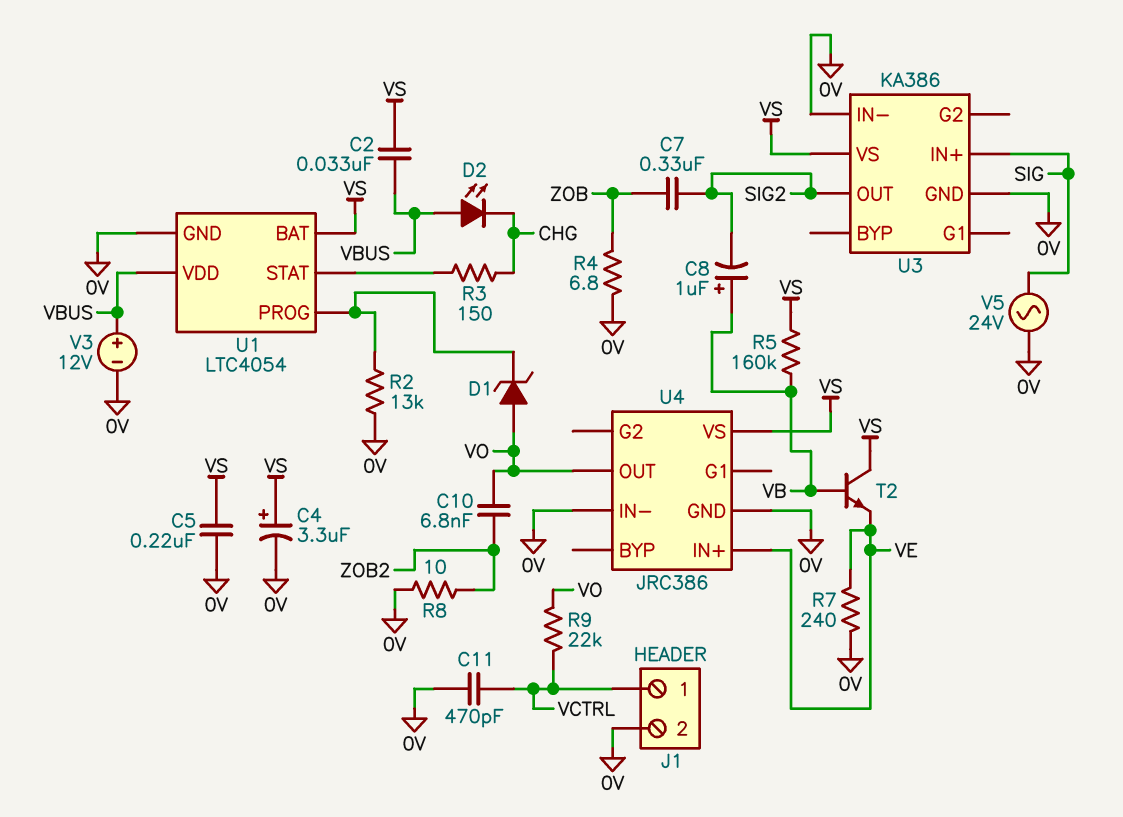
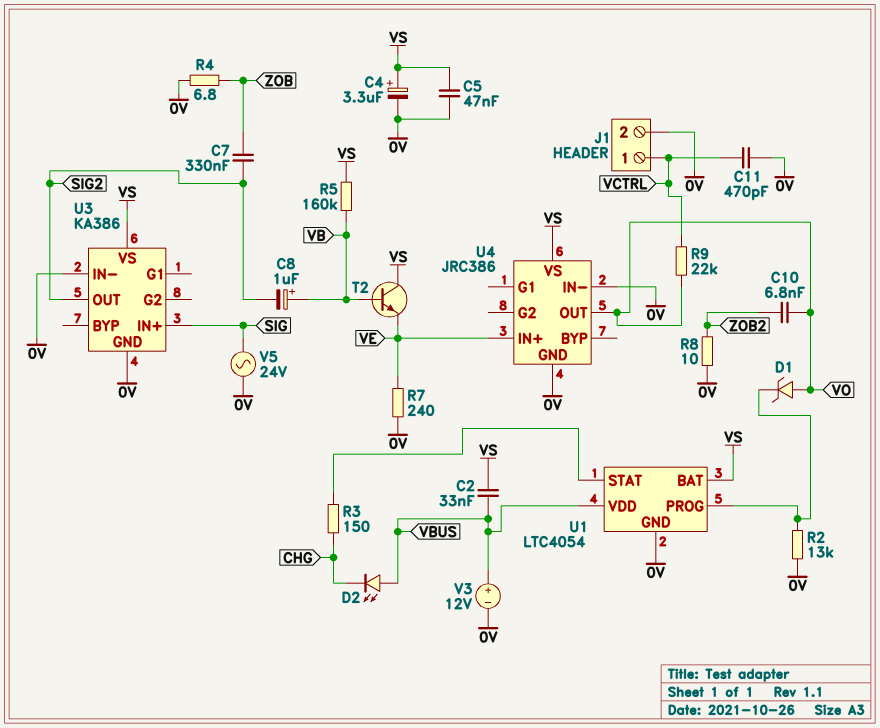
C5: 220nF (0V, VS) -> 47nF (0V, VS)

